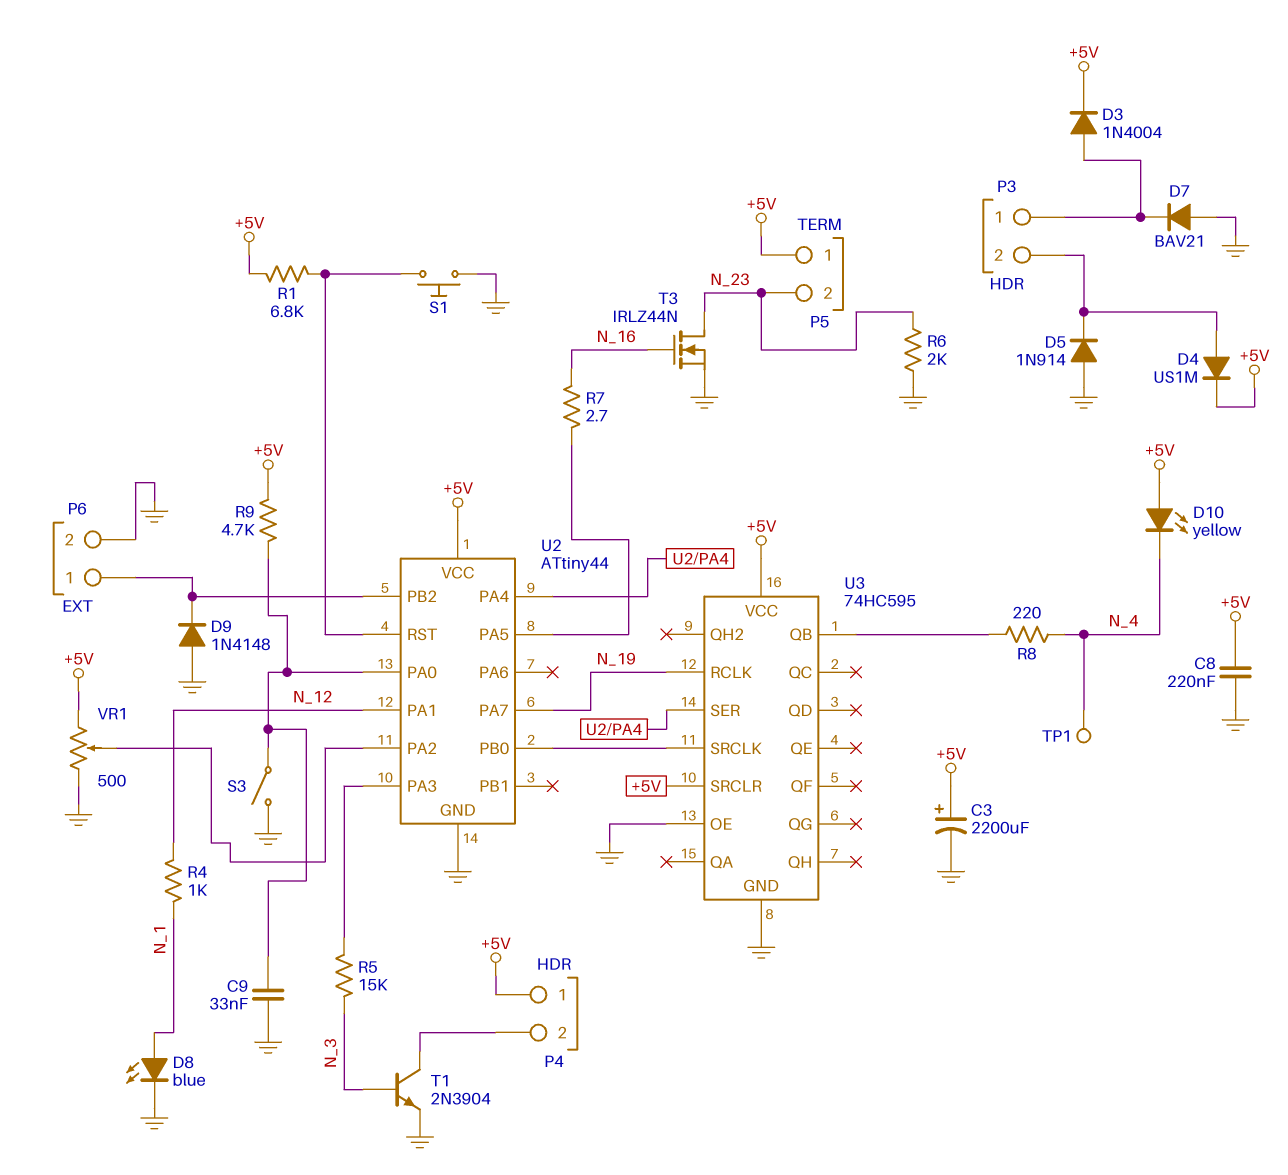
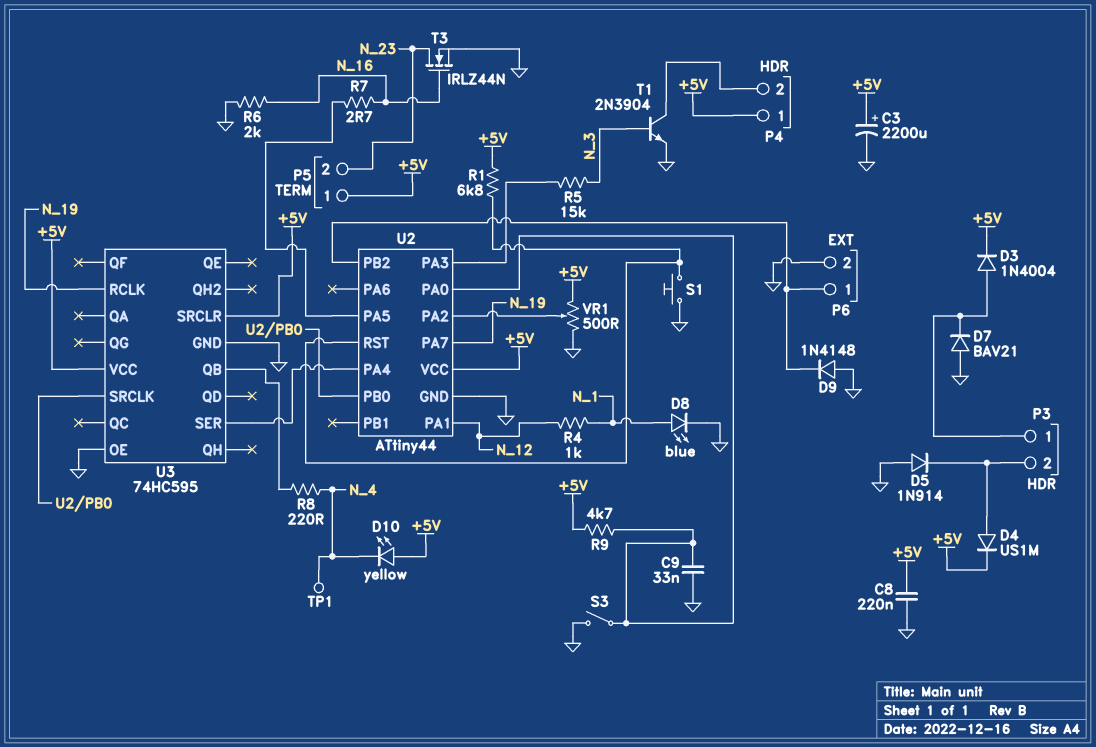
R6: 2k (GND, N_23) -> 2k (GND, N_16)

